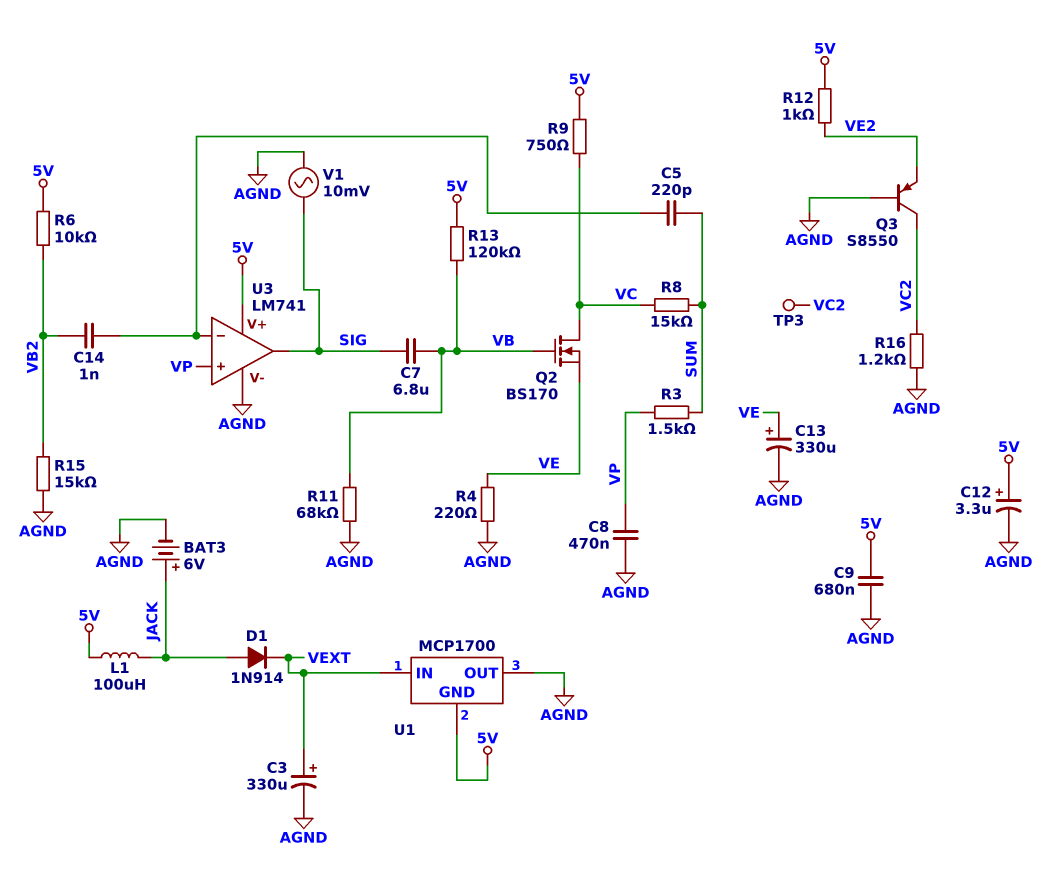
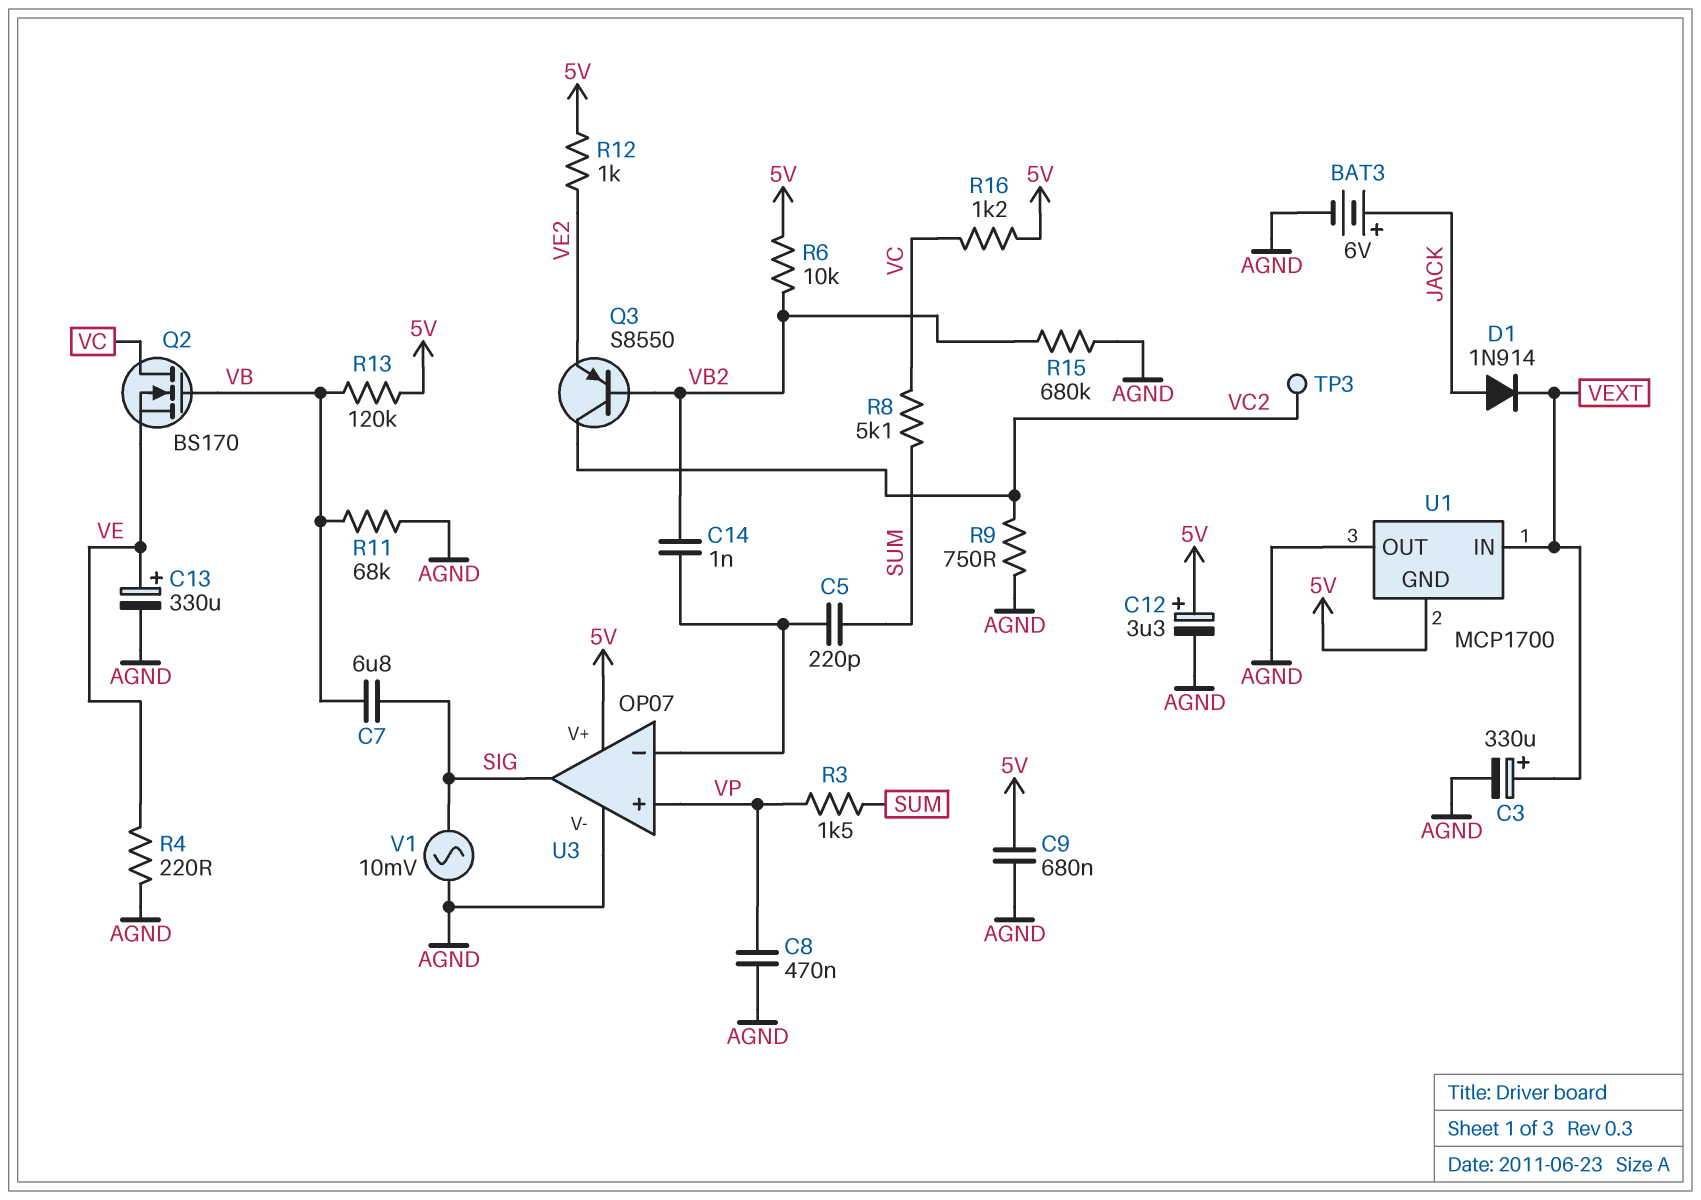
L1: 100uH (5V, JACK) -> none
Q3: PNP S8550 (B AGND, C VC2, E VE2) -> PNP S8550 (B VB2, C VC2, E VE2)
R8: 15k (SUM, VC) -> 5.1k (SUM, VC)
R9: 750 (5V, VC) -> 750 (AGND, VC2)
R15: 15k (AGND, VB2) -> 680k (AGND, VB2)
R16: 1.2k (AGND, VC2) -> 1.2k (5V, VC)
U3: LM741 -> OP07

